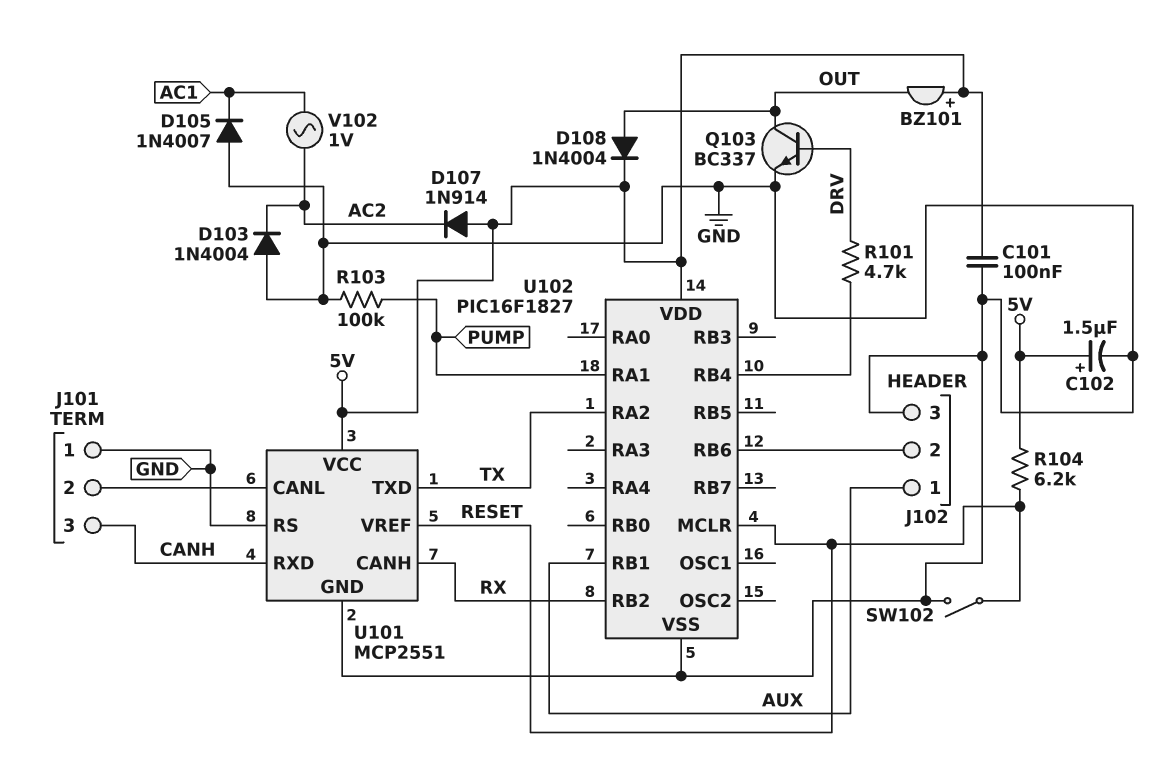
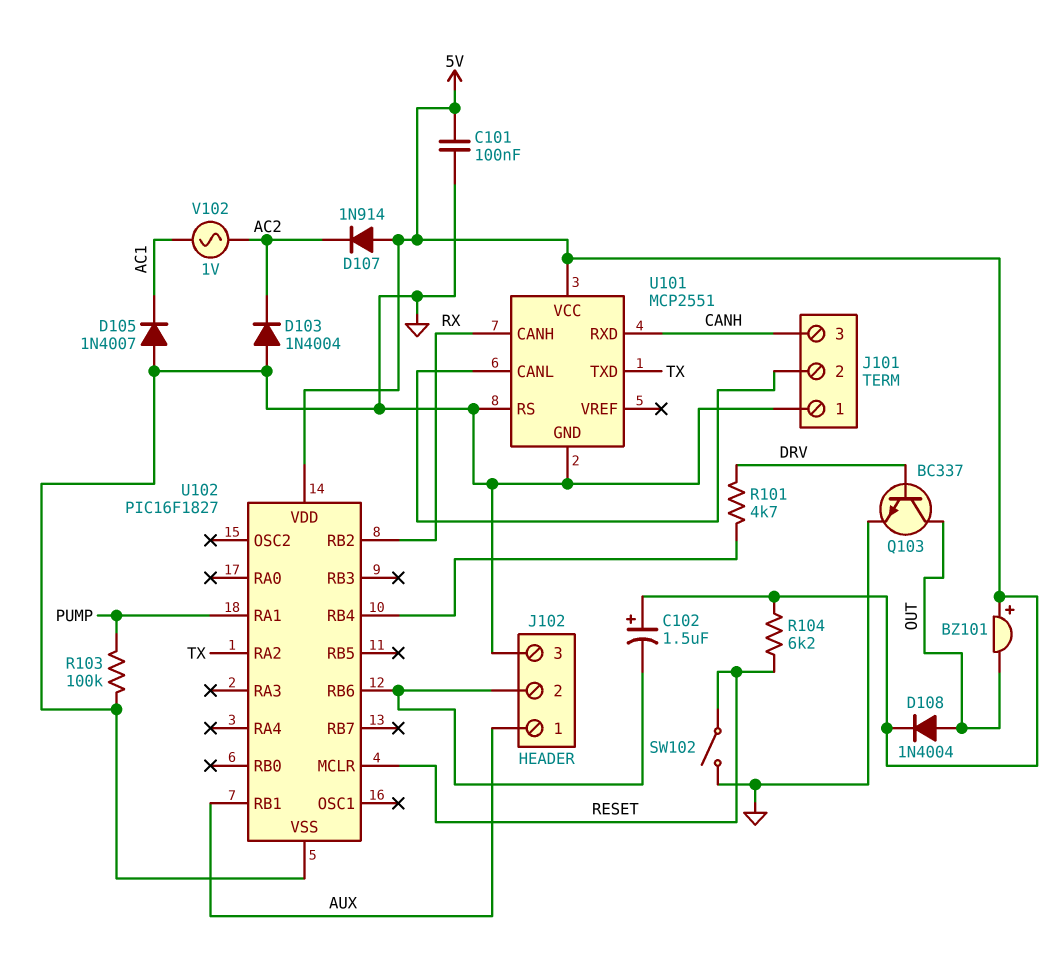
C102: 1.5uF (plus 5V, minus GND) -> 1.5uF (plus 5V, minus J102/2)
U101 pin VREF: RESET -> none

